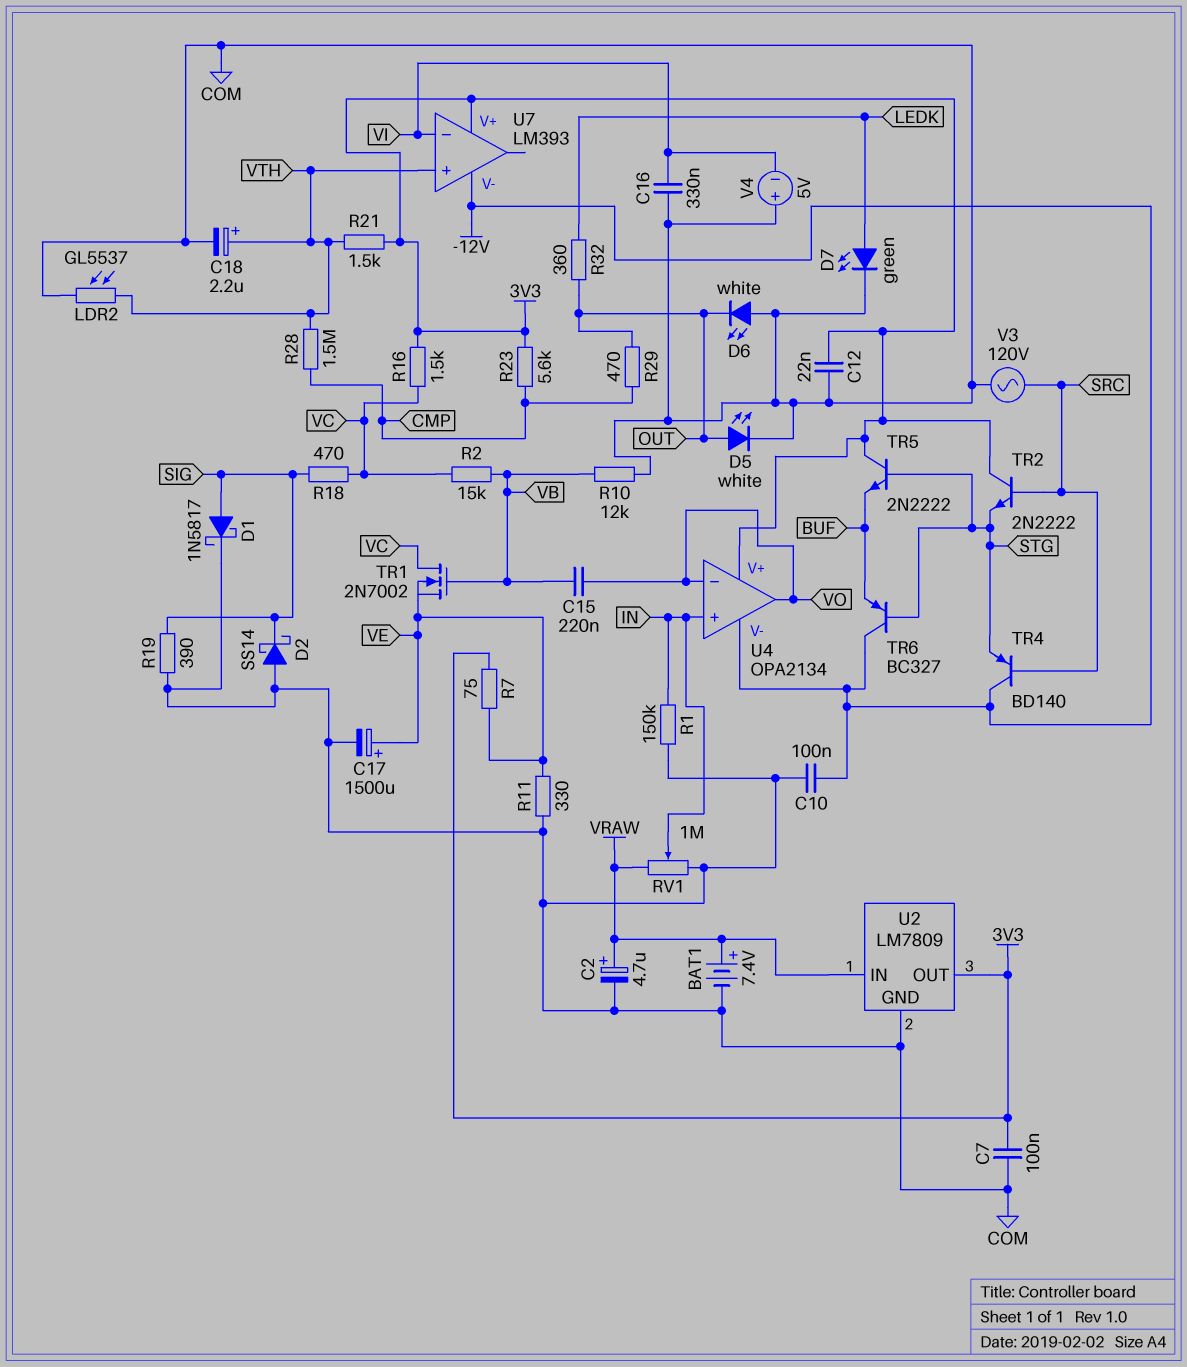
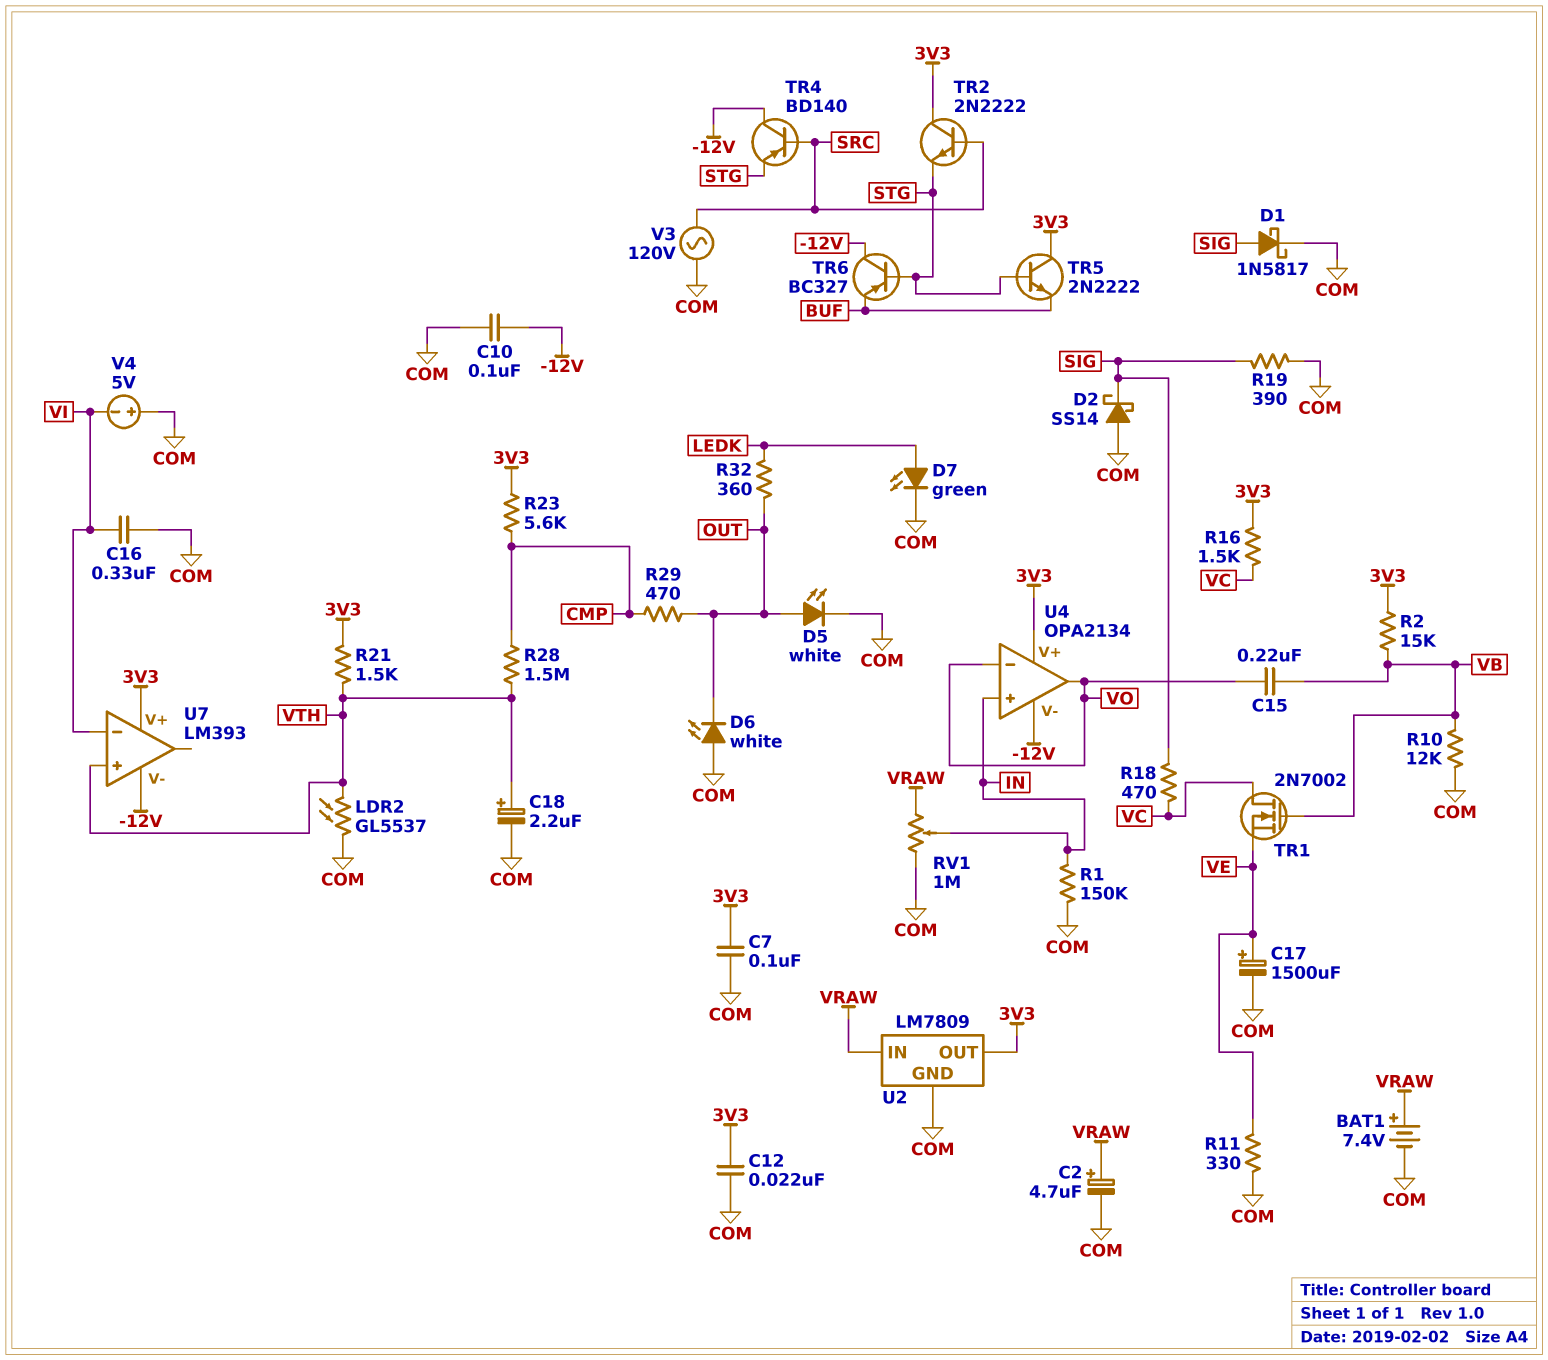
R2: 15k (VB, VC) -> 15k (3V3, VB)
R7: 75 (3V3, VE) -> none

